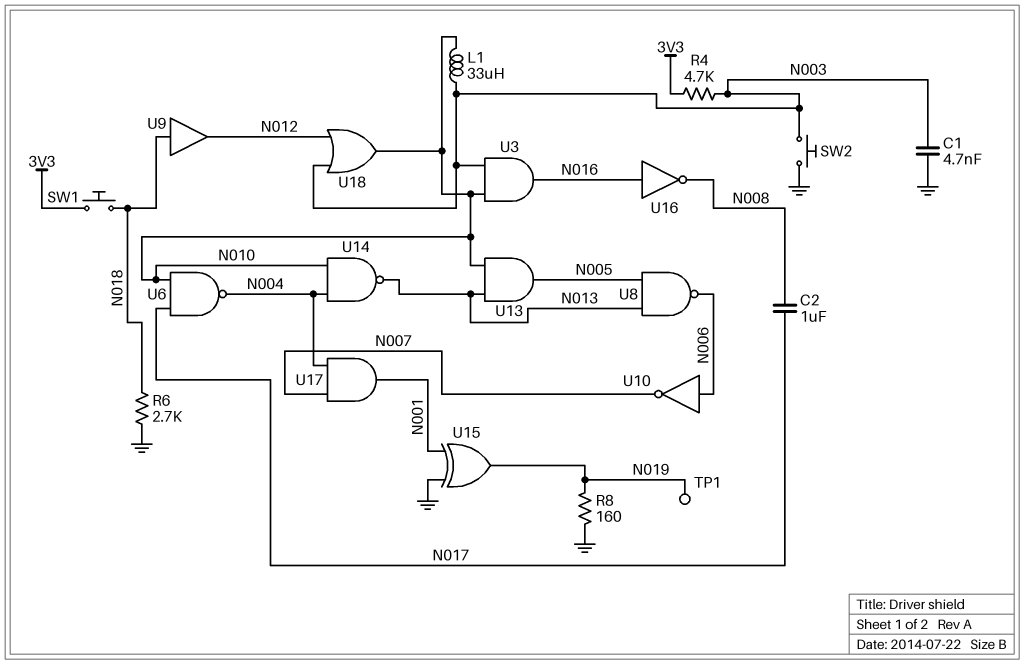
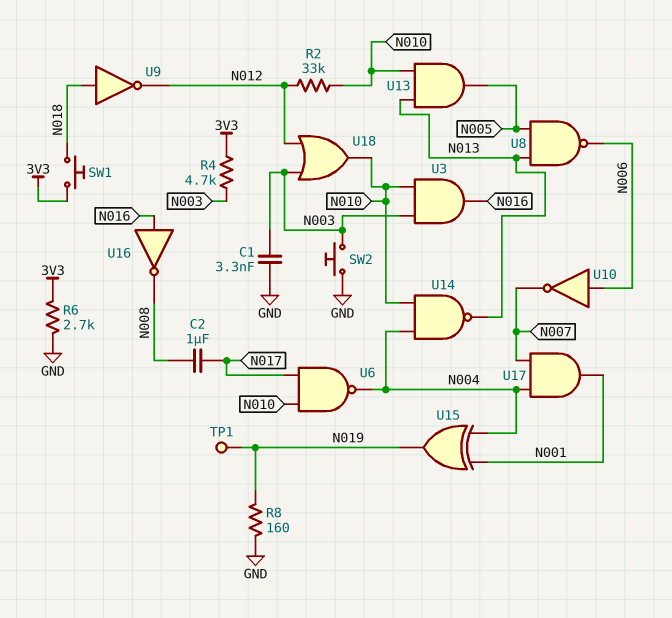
C1: 4.7nF (GND, N003) -> 3.3nF (GND, N003)
L1: 33uH (N003, N010) -> none
R2: none -> 33k (N010, N012)
R6: 2.7k (GND, N018) -> 2.7k (3V3, GND)
U9: buffer (in N018, out N012) -> NOT (in N018, out N012)
U15: XOR (in GND, in N001, out N019) -> XOR (in N001, in N004, out N019)

